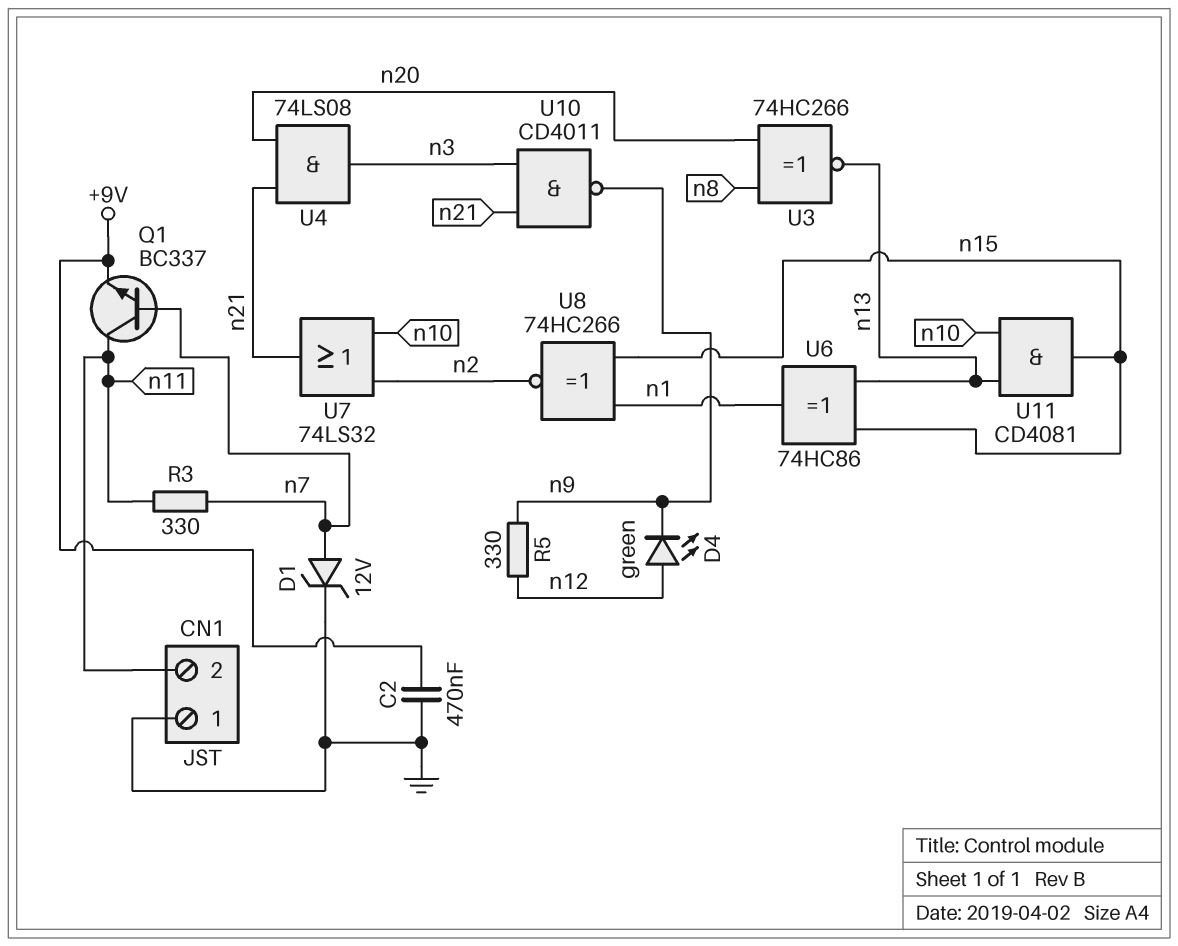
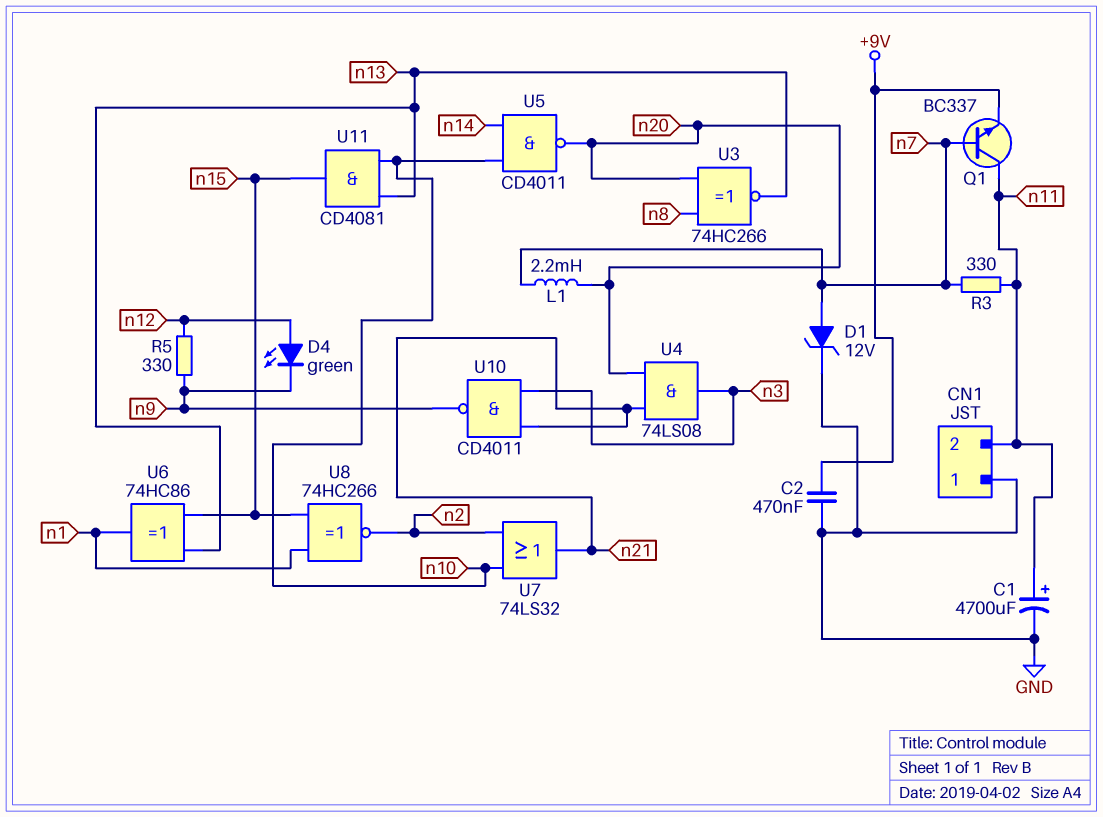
C1: none -> 4700uF (plus n11, minus GND)
L1: none -> 2.2mH (n7, n20)
U5: none -> NAND CD4011 (in n10, in n14, out n20)

